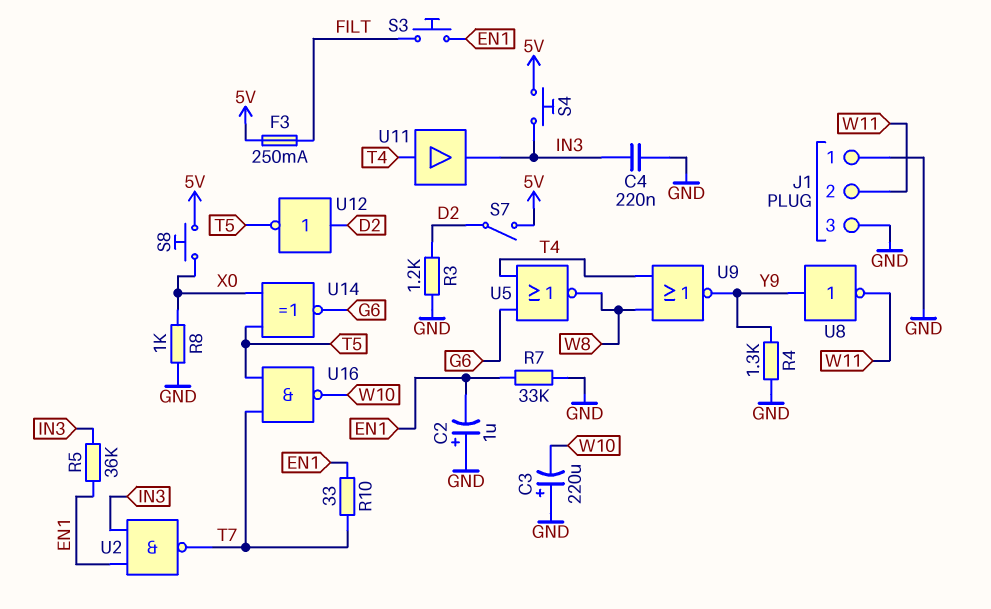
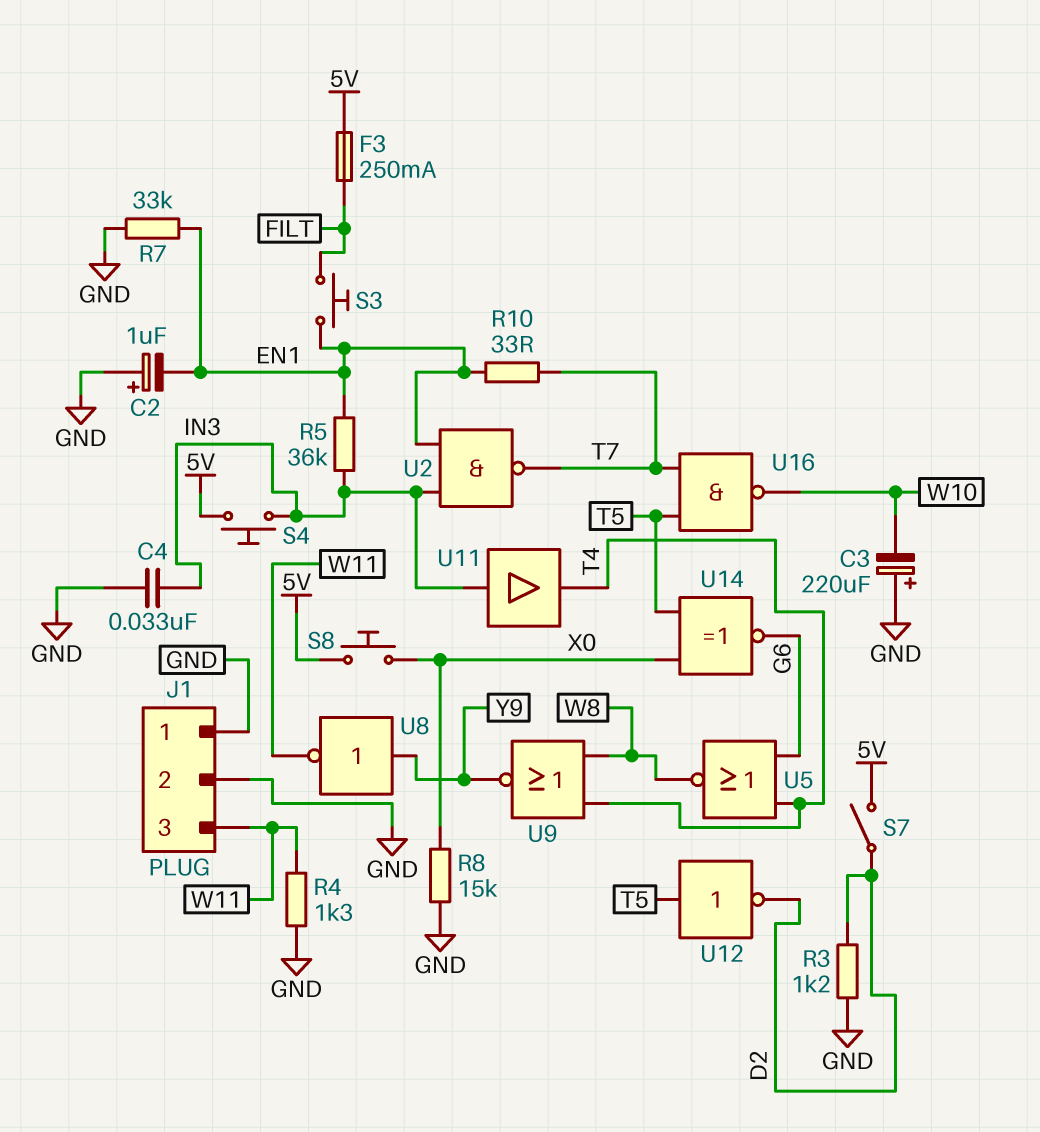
C4: 220nF (GND, IN3) -> 33nF (GND, IN3)
J1 pin 2: W11 -> GND
J1 pin 3: GND -> W11
R4: 1.3k (GND, Y9) -> 1.3k (GND, W11)
R8: 1k (GND, X0) -> 15k (GND, X0)
U11: buffer (in T4, out IN3) -> buffer (in IN3, out T4)
U12: NOT (in D2, out T5) -> NOT (in T5, out D2)

